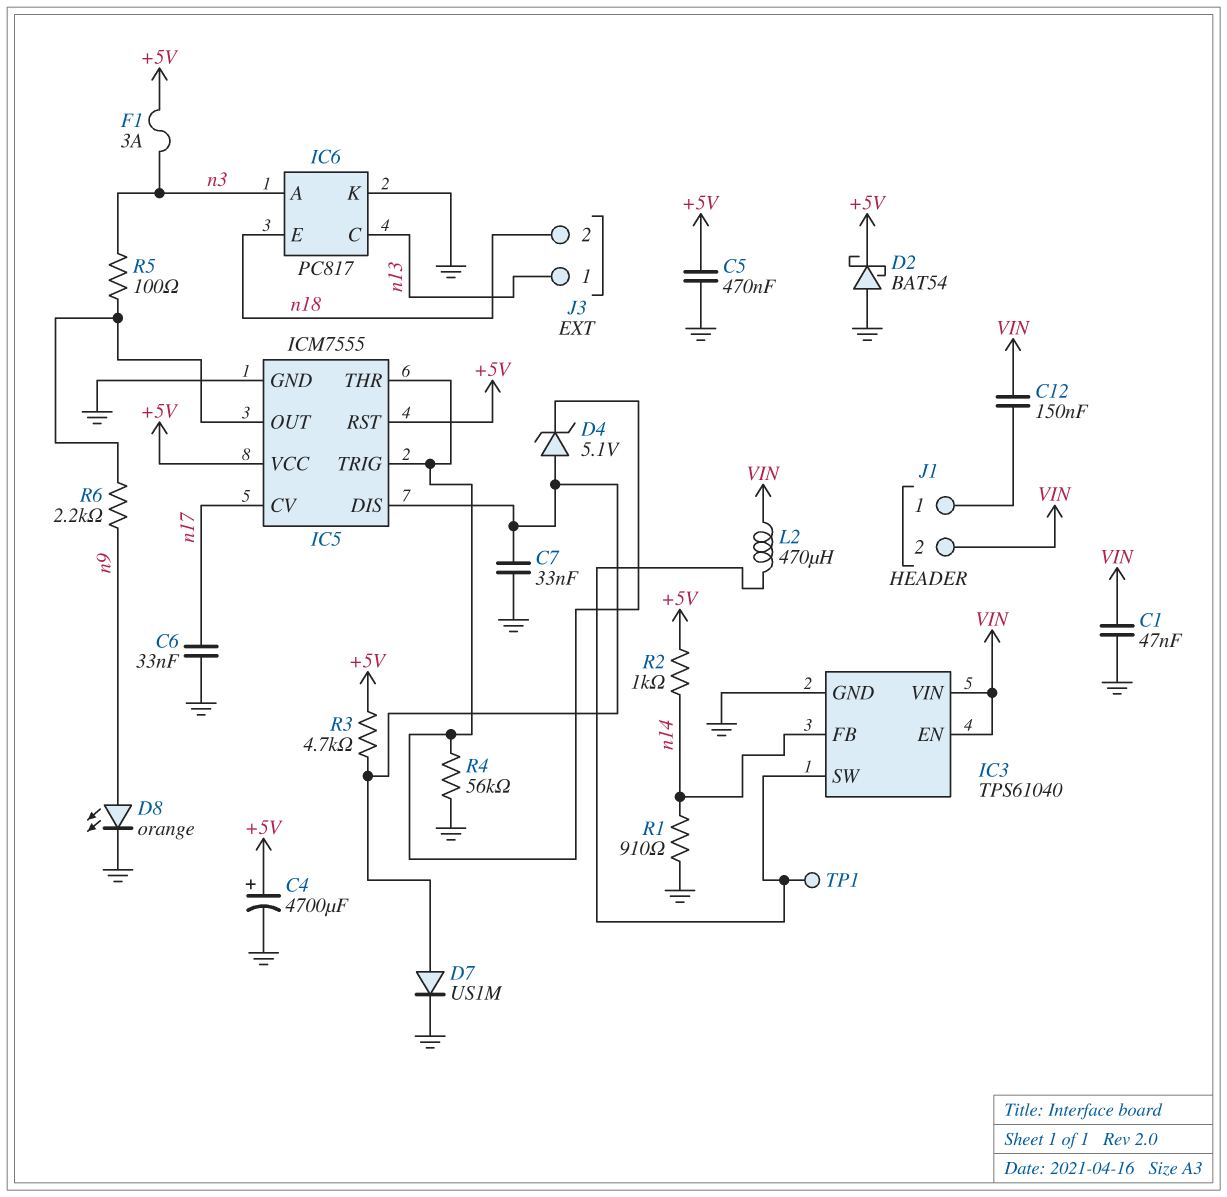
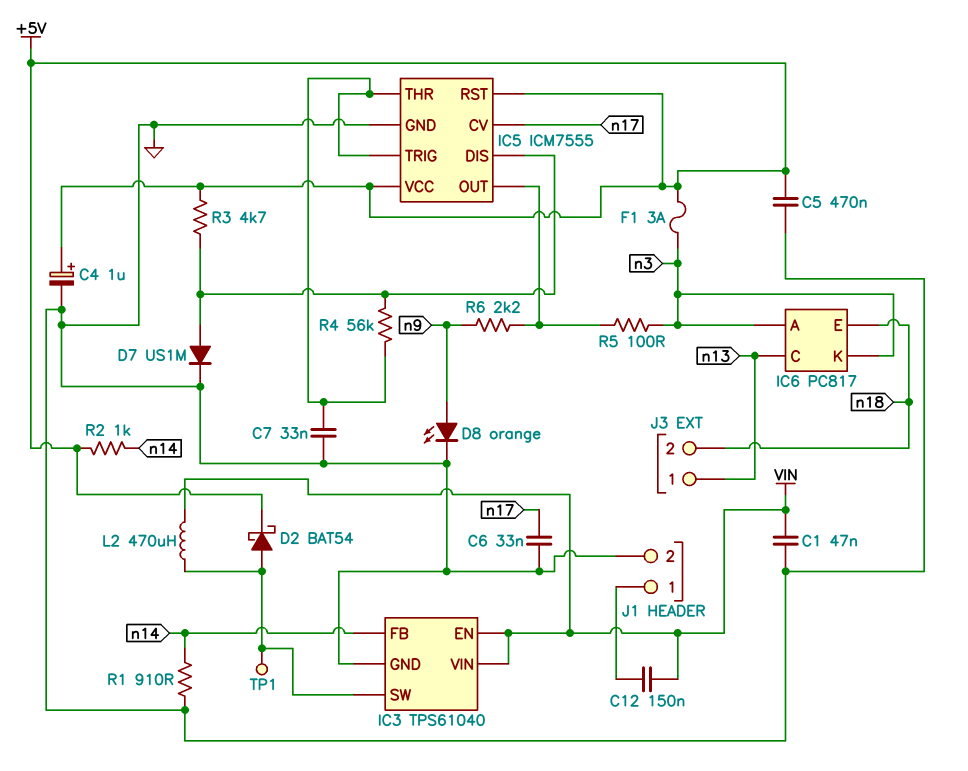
C4: 4700uF (plus +5V, minus GND) -> 1uF (plus +5V, minus GND)
C7: 33nF (GND, IC5/DIS) -> 33nF (GND, IC5/THR)
D2: schottky BAT54 (A GND, K +5V) -> schottky BAT54 (A IC3/SW, K +5V)
D4: zener 5.1V (A IC5/DIS, K IC5/THR) -> none
IC6 pin K: GND -> n3
J1 pin 2: VIN -> GND
R4: 56k (GND, IC5/THR) -> 56k (IC5/DIS, IC5/THR)

